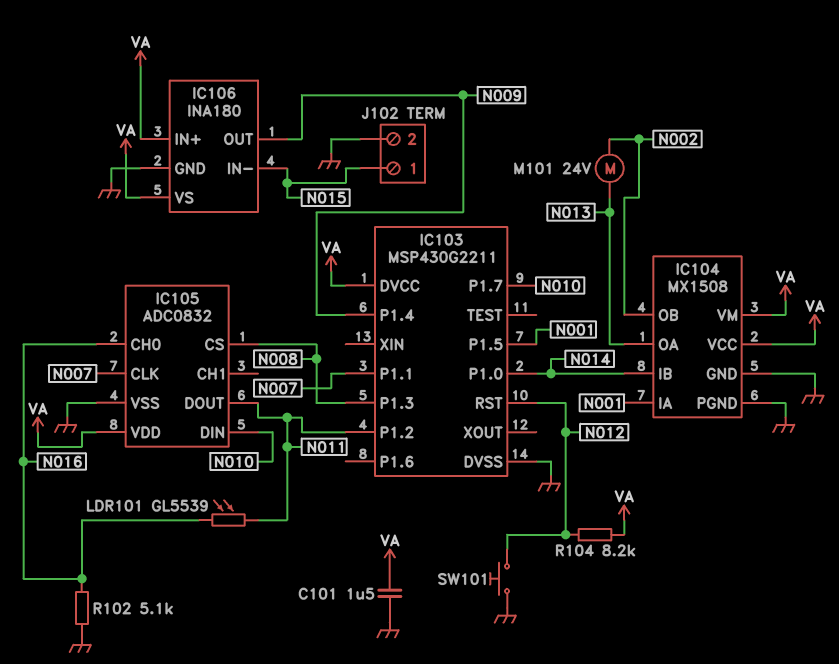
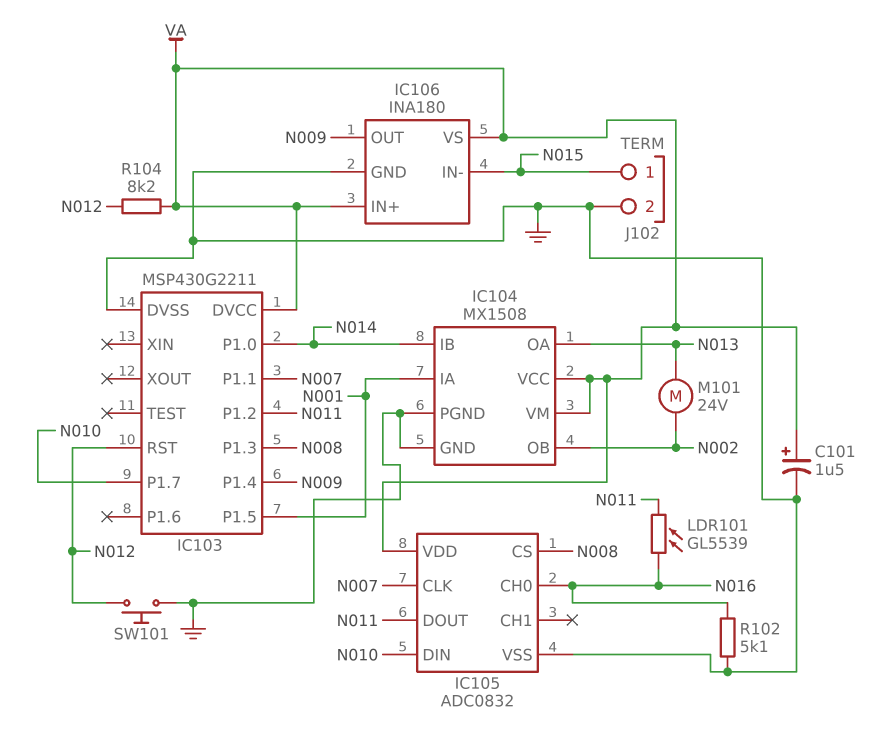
C101: 1.5uF (GND, VA) -> 1.5uF (plus VA, minus GND)

